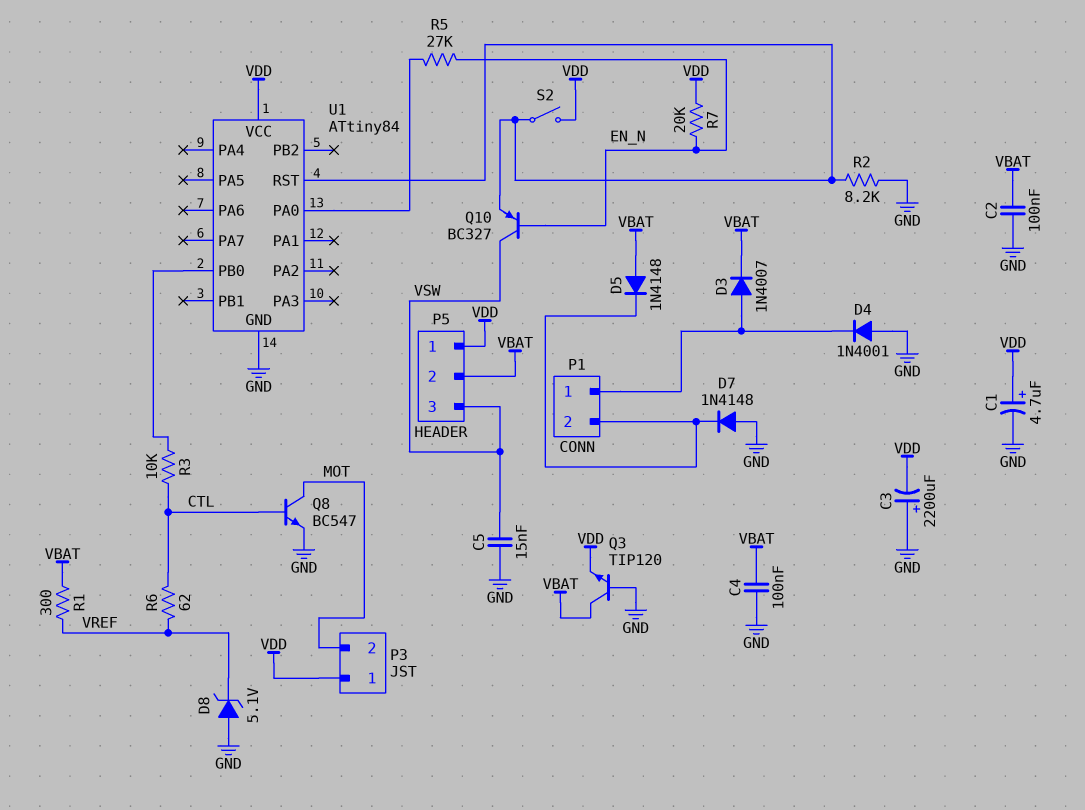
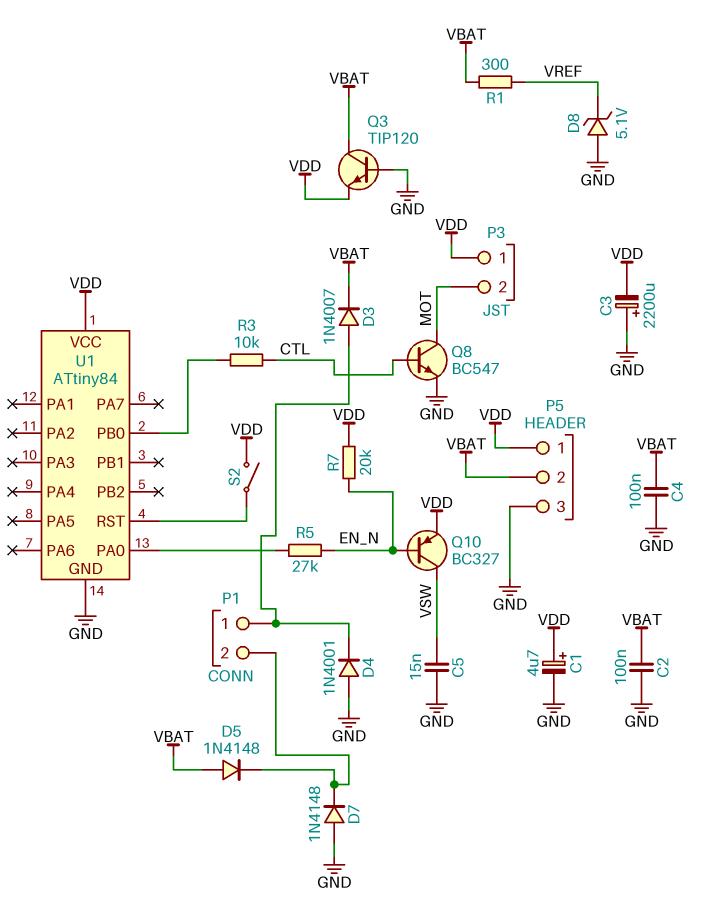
P5 pin 3: VSW -> GND
Q10: PNP BC327 (B EN_N, C VSW, E U1/RST) -> PNP BC327 (B EN_N, C VSW, E VDD)
R2: 8.2k (GND, U1/RST) -> none
R6: 62 (CTL, VREF) -> none

